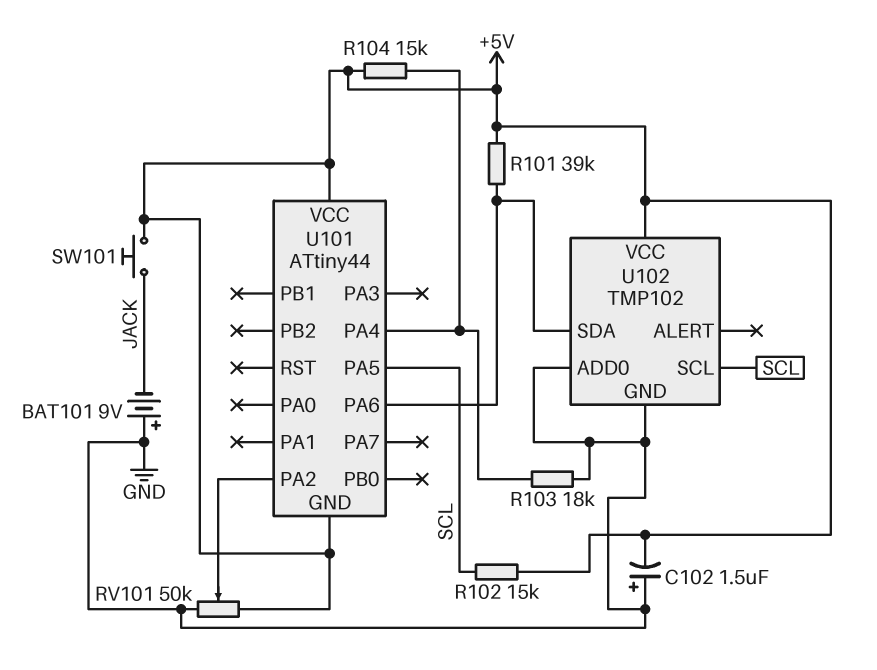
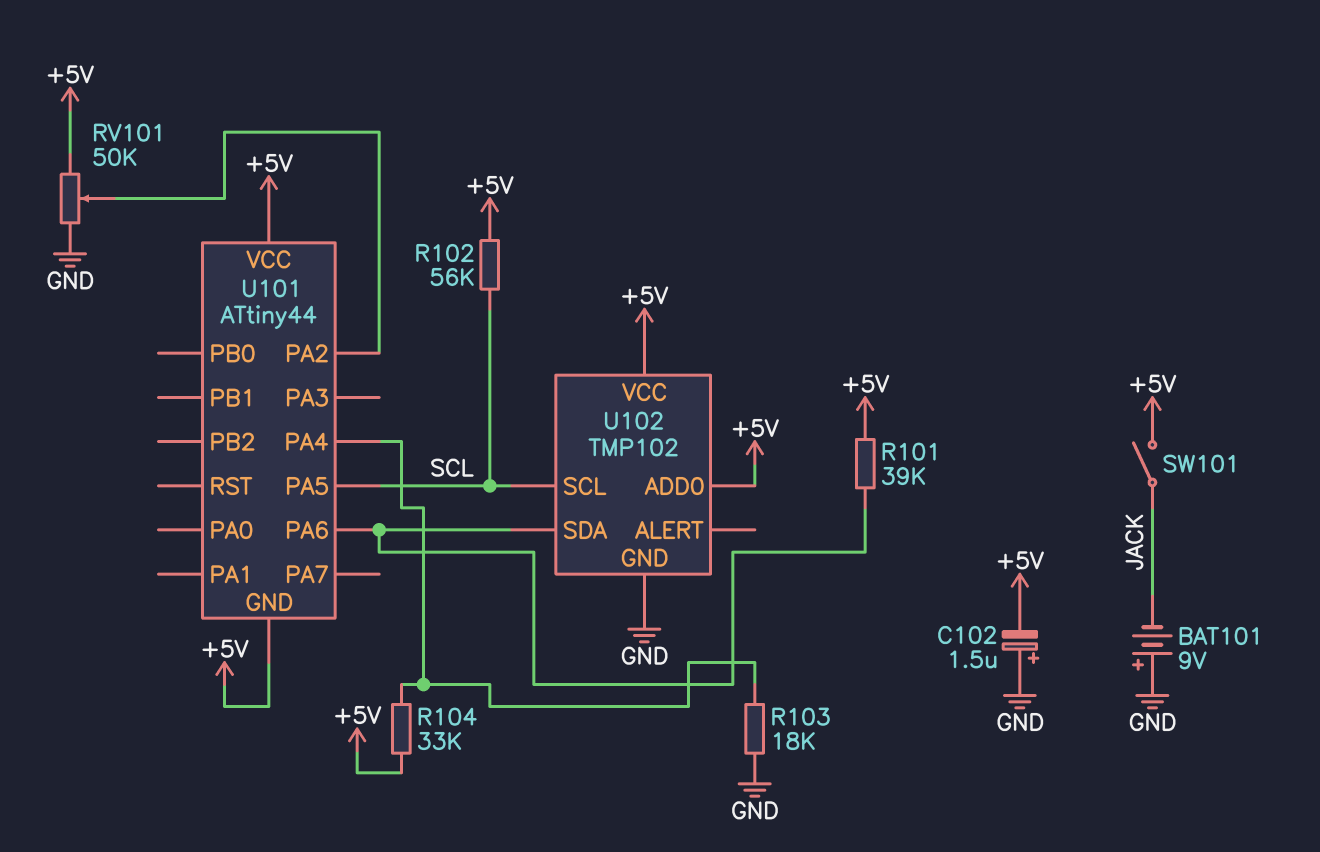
R102: 15k (+5V, SCL) -> 56k (+5V, SCL)
R104: 15k (+5V, U101/PA4) -> 33k (+5V, U101/PA4)
SW101: button (+5V, JACK) -> switch (+5V, JACK)
U102 pin ADD0: GND -> +5V

